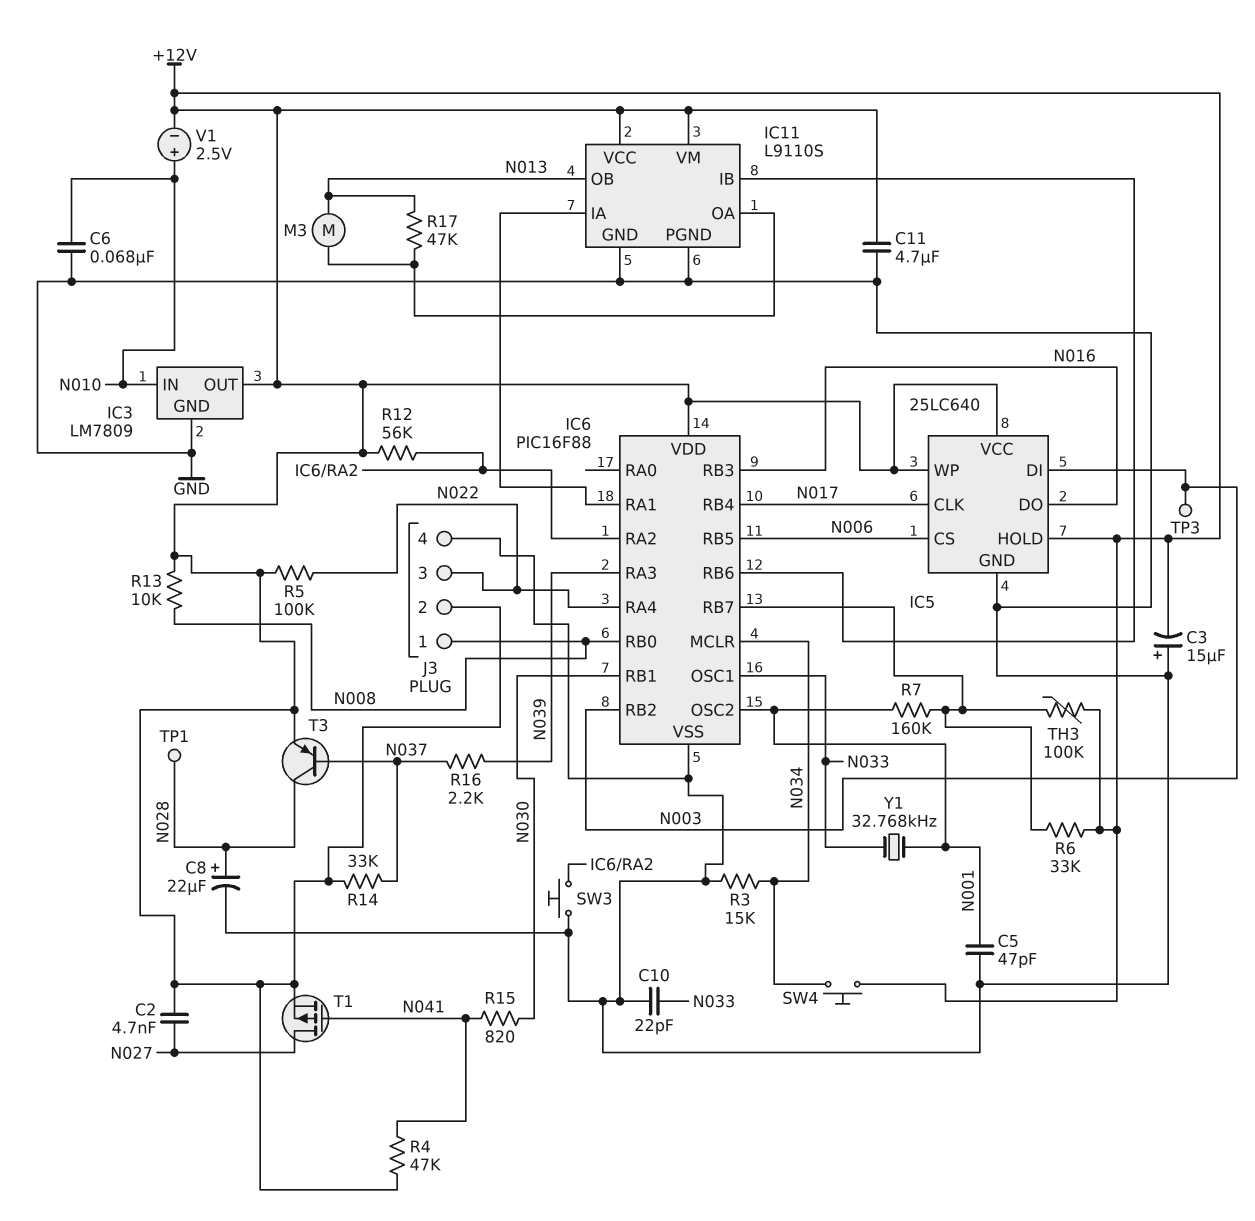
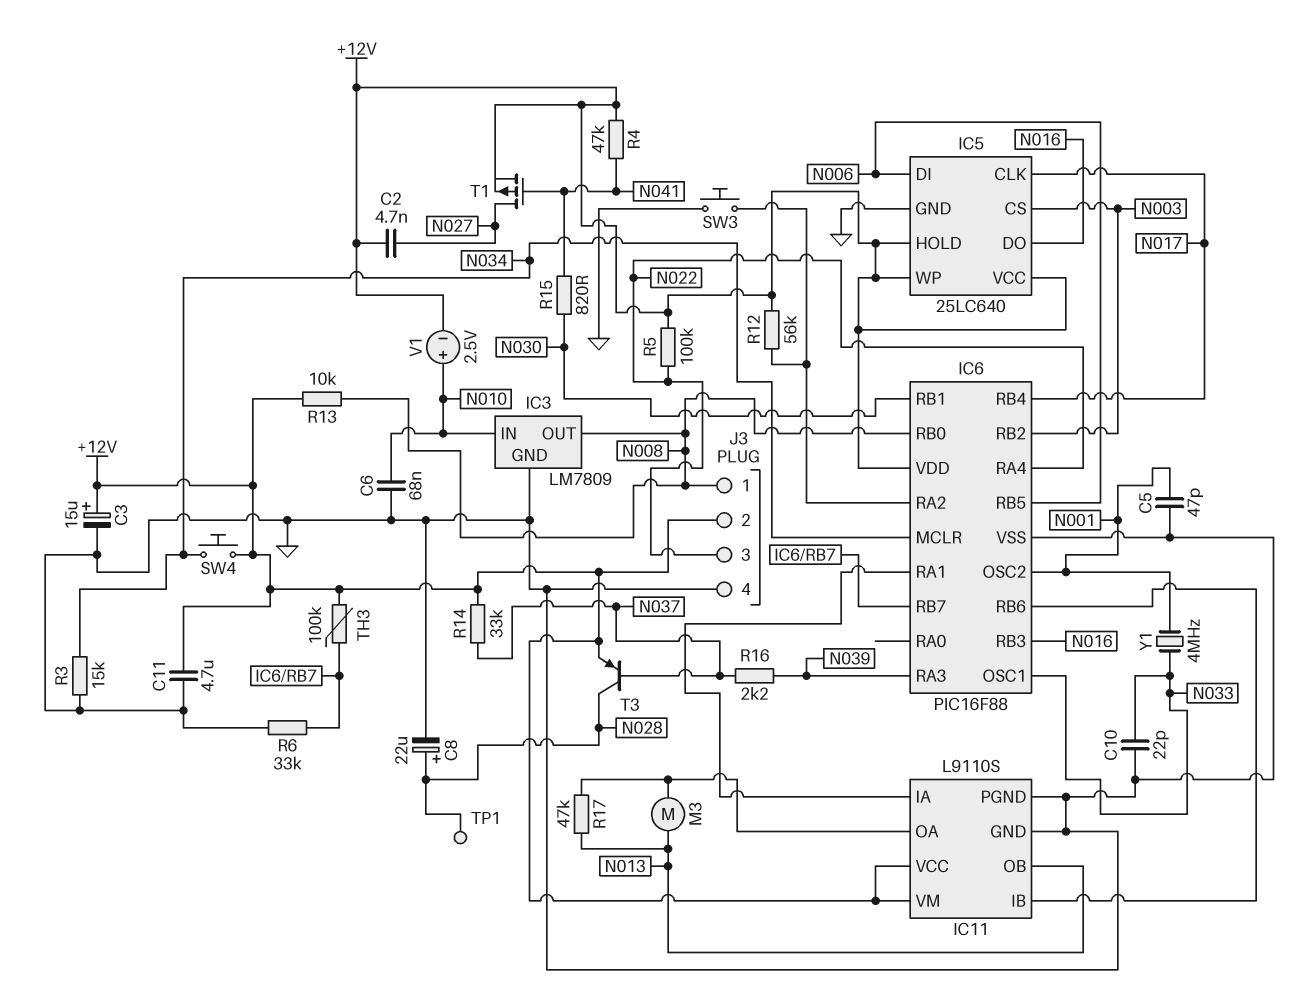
C3: 15uF (plus GND, minus +12V) -> 15uF (plus +12V, minus GND)
IC3 pin OUT: +12V -> N008
IC5 pin CS: N006 -> N003
IC5 pin DI: N003 -> N006
R6: 33k (+12V, IC6/RB7) -> 33k (GND, IC6/RB7)
R7: 160k (IC6/RB7, N001) -> none
TP3: test point (N003) -> none
Y1: 32.768kHz (N001, N033) -> 4MHz (N001, N033)

